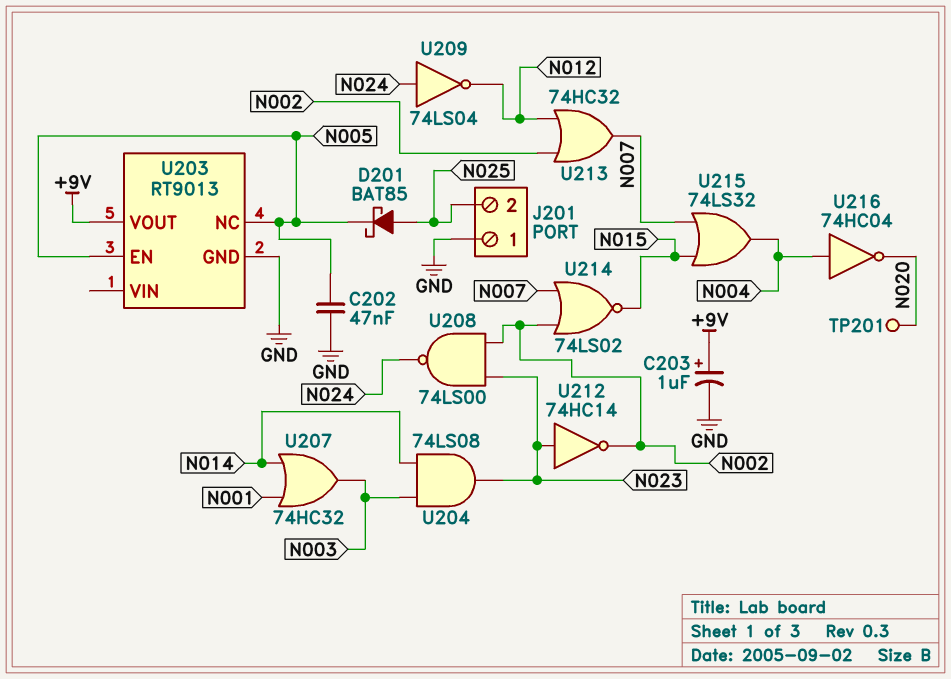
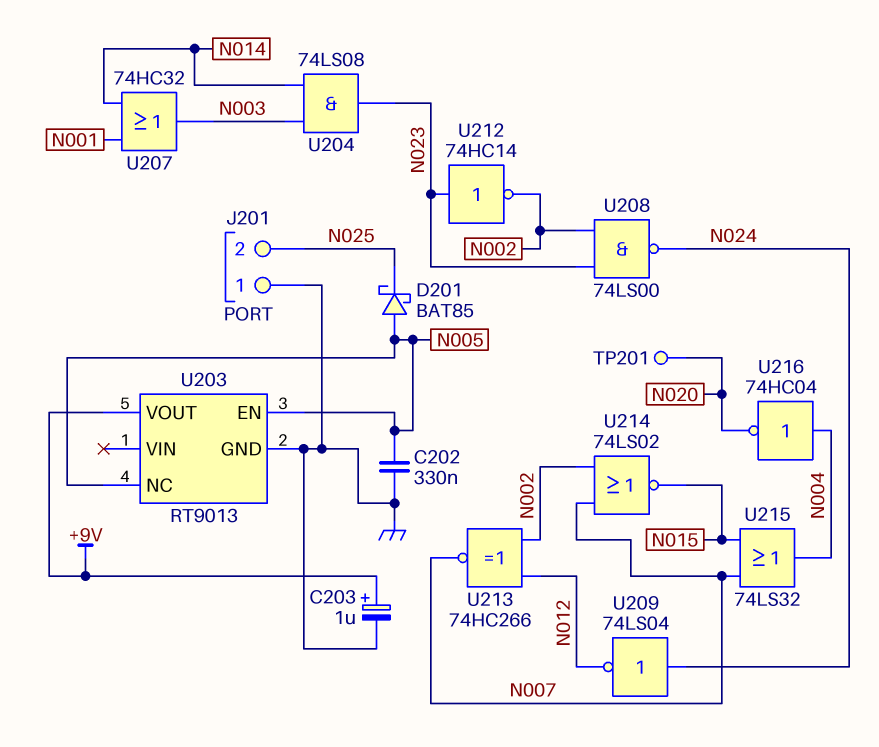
C202: 47nF (GND, N005) -> 330nF (GND, N005)
D201: schottky BAT85 (A N025, K N005) -> schottky BAT85 (A N005, K N025)
U213: OR 74HC32 (in N002, in N012, out N007) -> XNOR 74HC266 (in N002, in N012, out N007)

